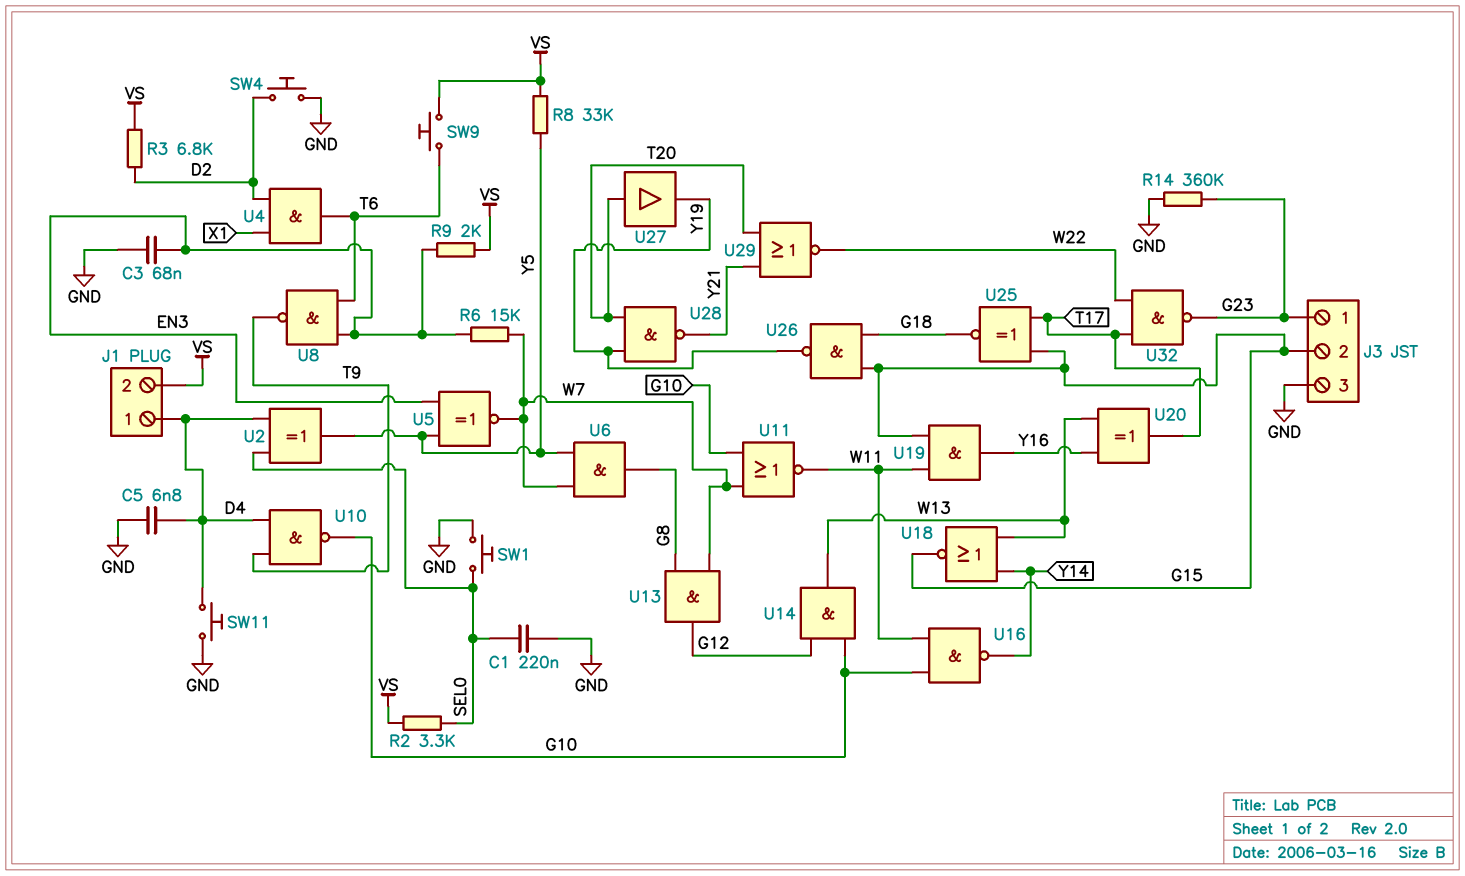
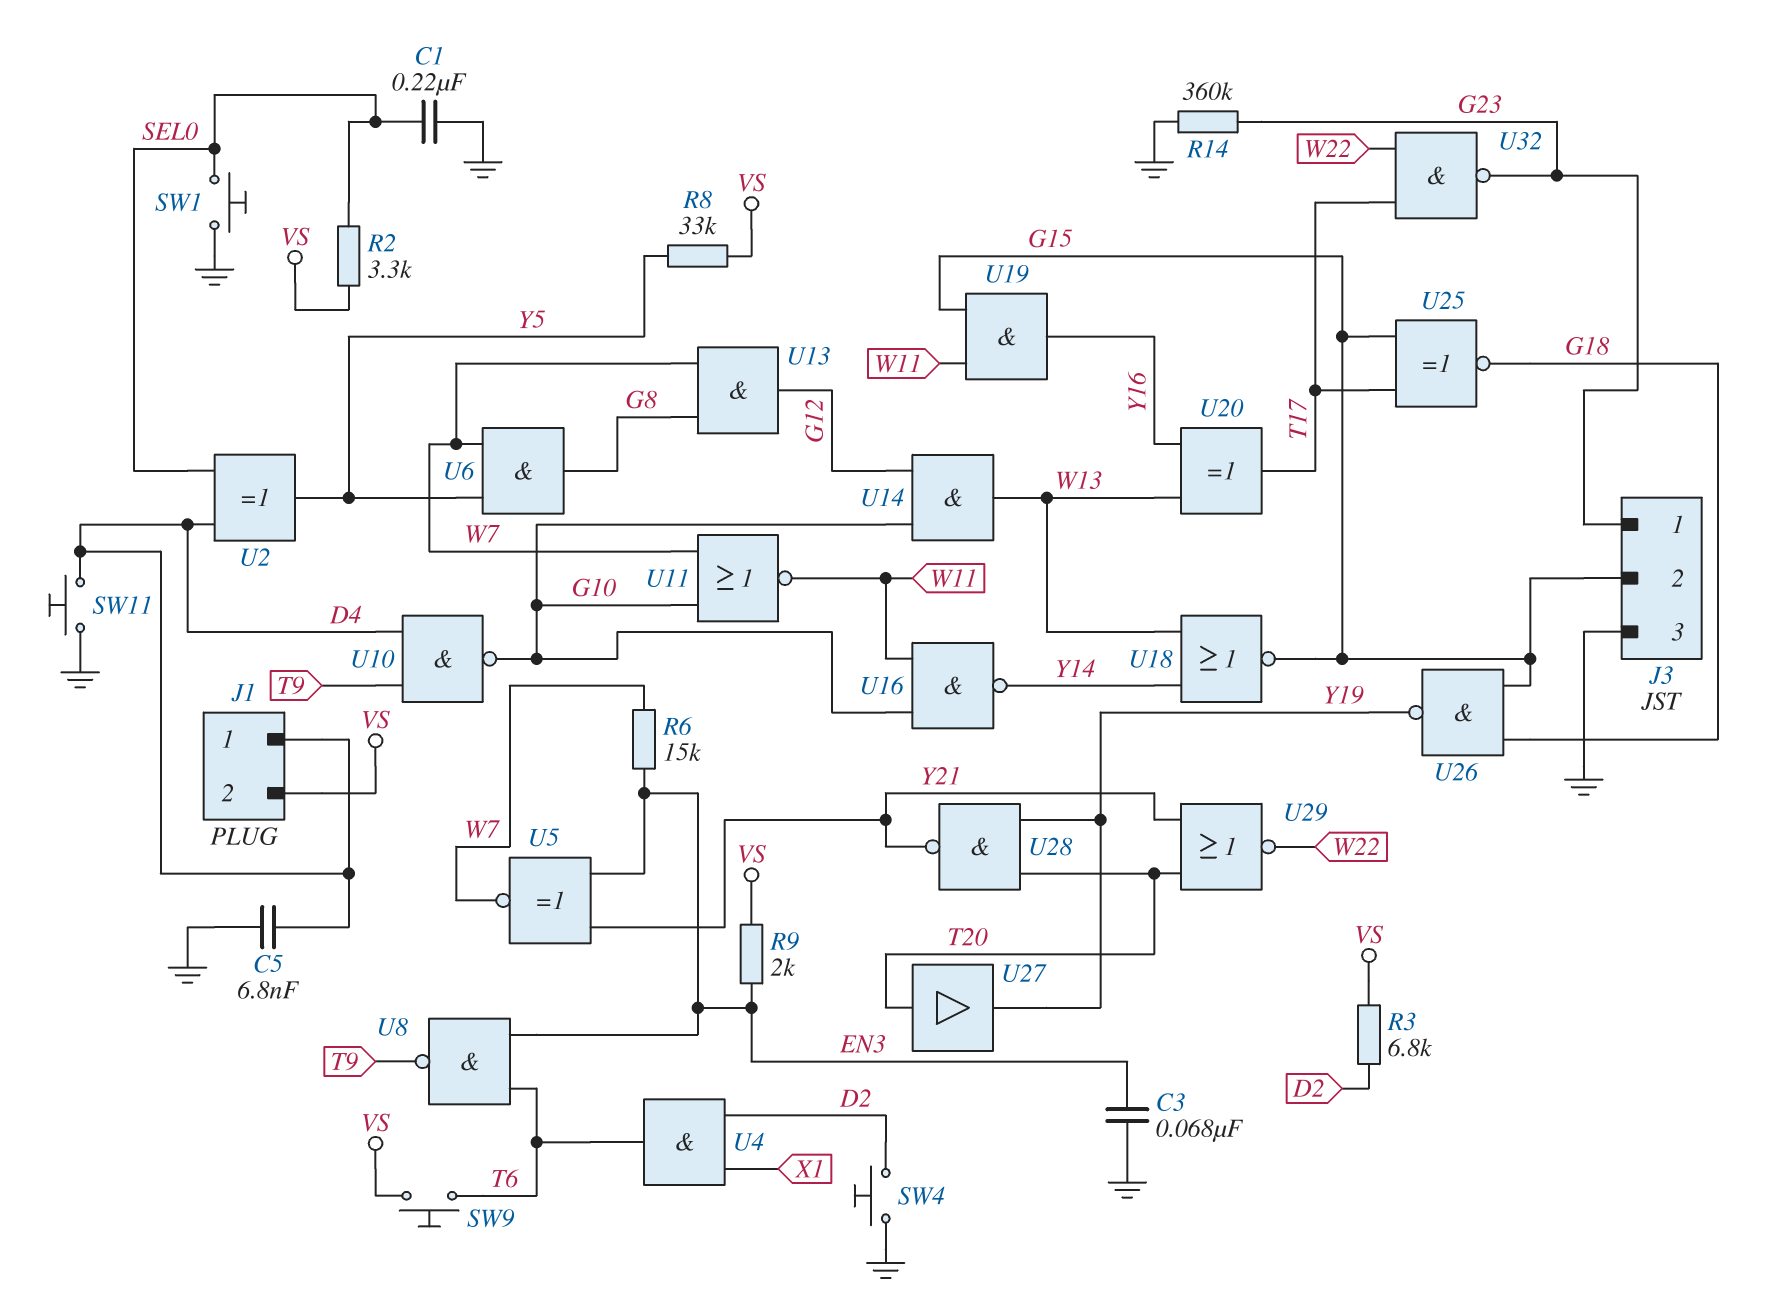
U5: XNOR (in EN3, in Y5, out W7) -> XNOR (in EN3, in Y21, out W7)

